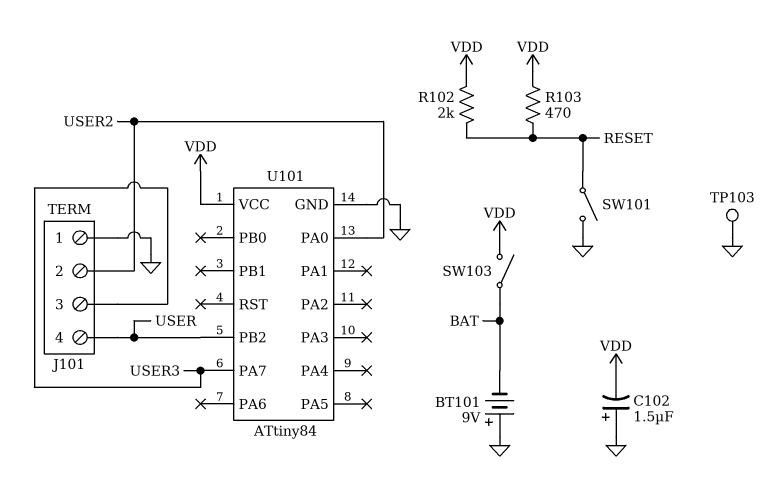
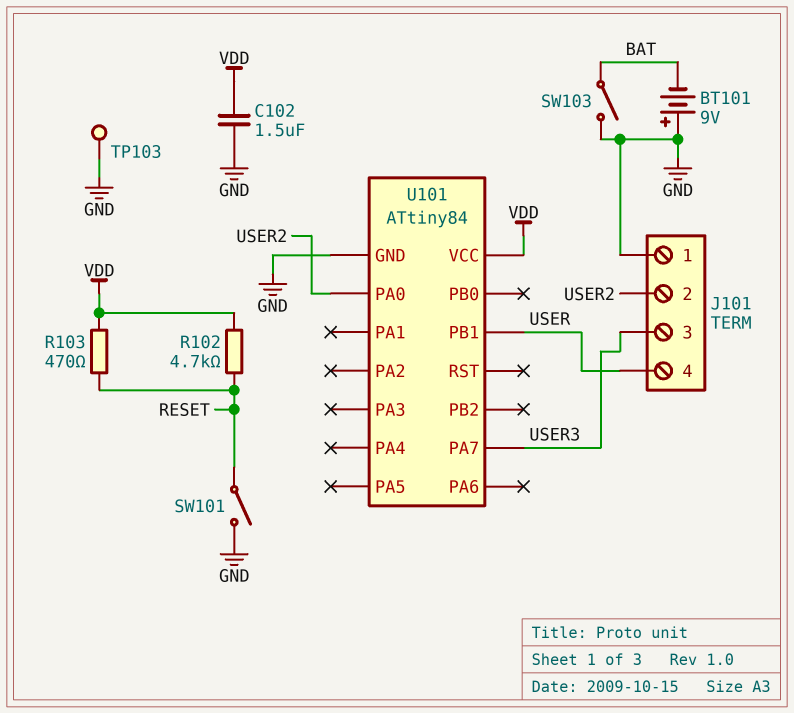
C102: 1.5uF (plus GND, minus VDD) -> 1.5uF (GND, VDD)
R102: 2k (RESET, VDD) -> 4.7k (RESET, VDD)
SW103: switch (BAT, VDD) -> switch (BAT, GND)
U101 pin PB1: none -> USER
U101 pin PB2: USER -> none

